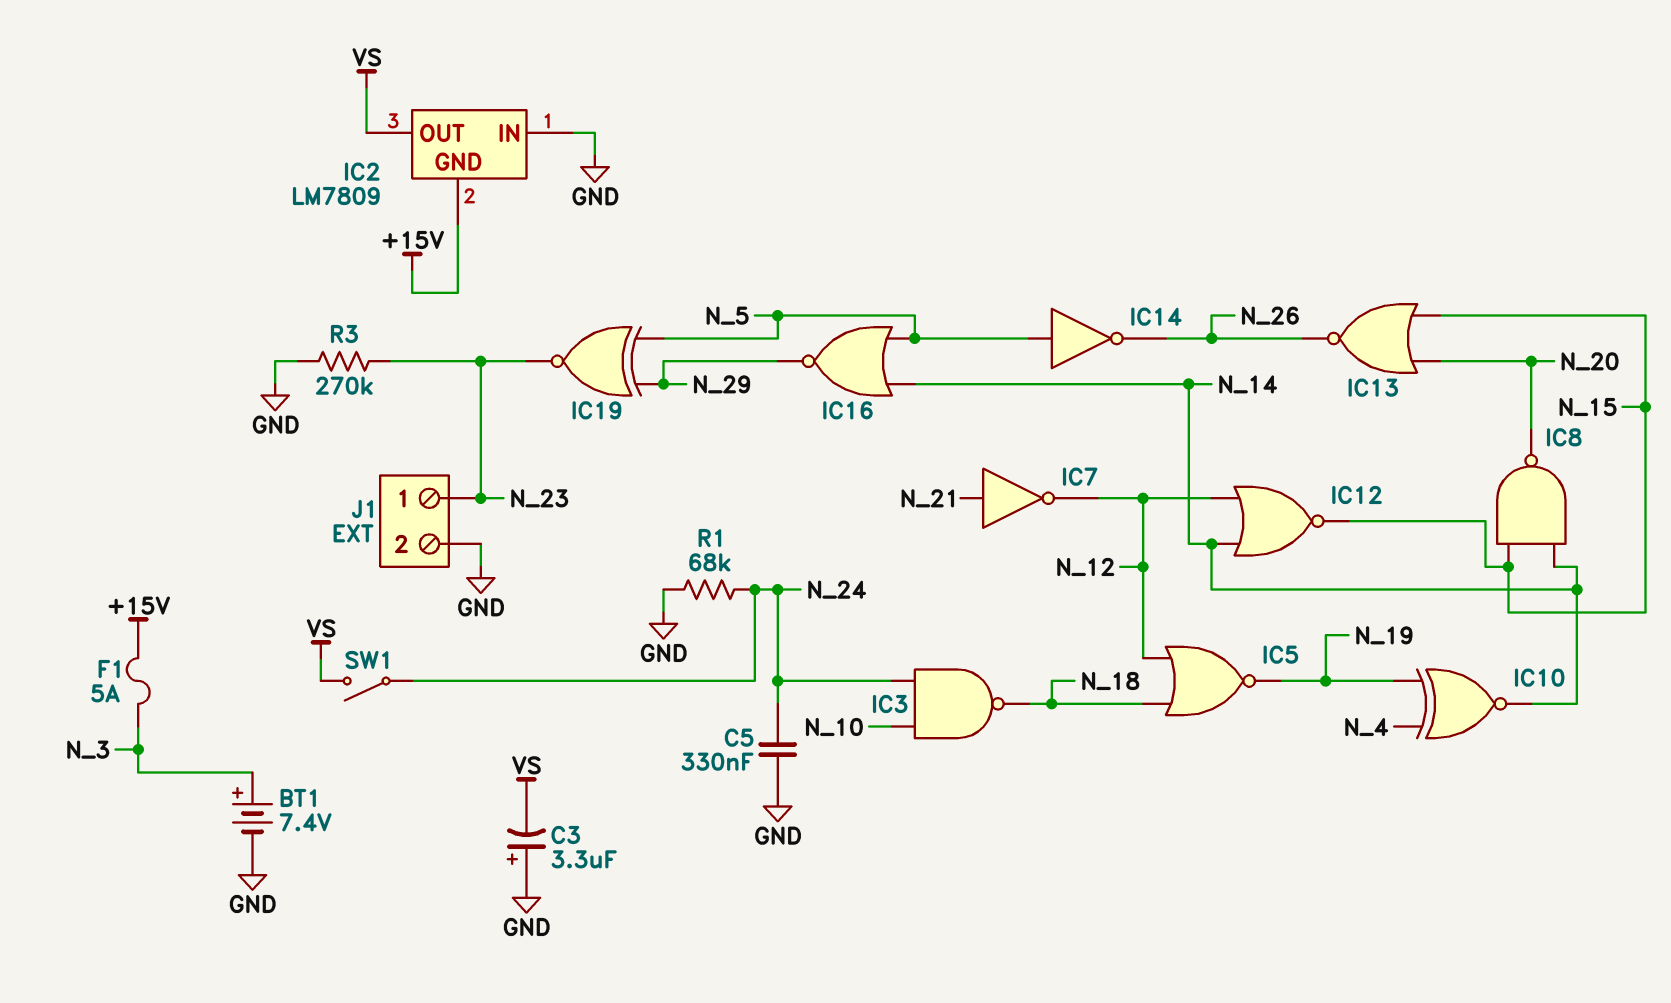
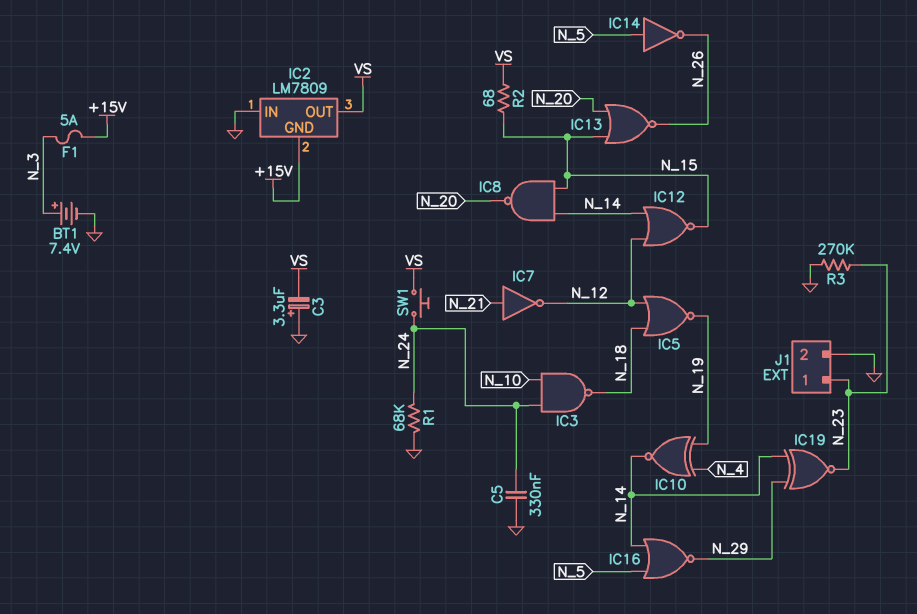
IC19: XNOR (in N_5, in N_29, out N_23) -> XNOR (in N_14, in N_29, out N_23)
R2: none -> 68 (N_15, VS)
SW1: switch (N_24, VS) -> button (N_24, VS)

